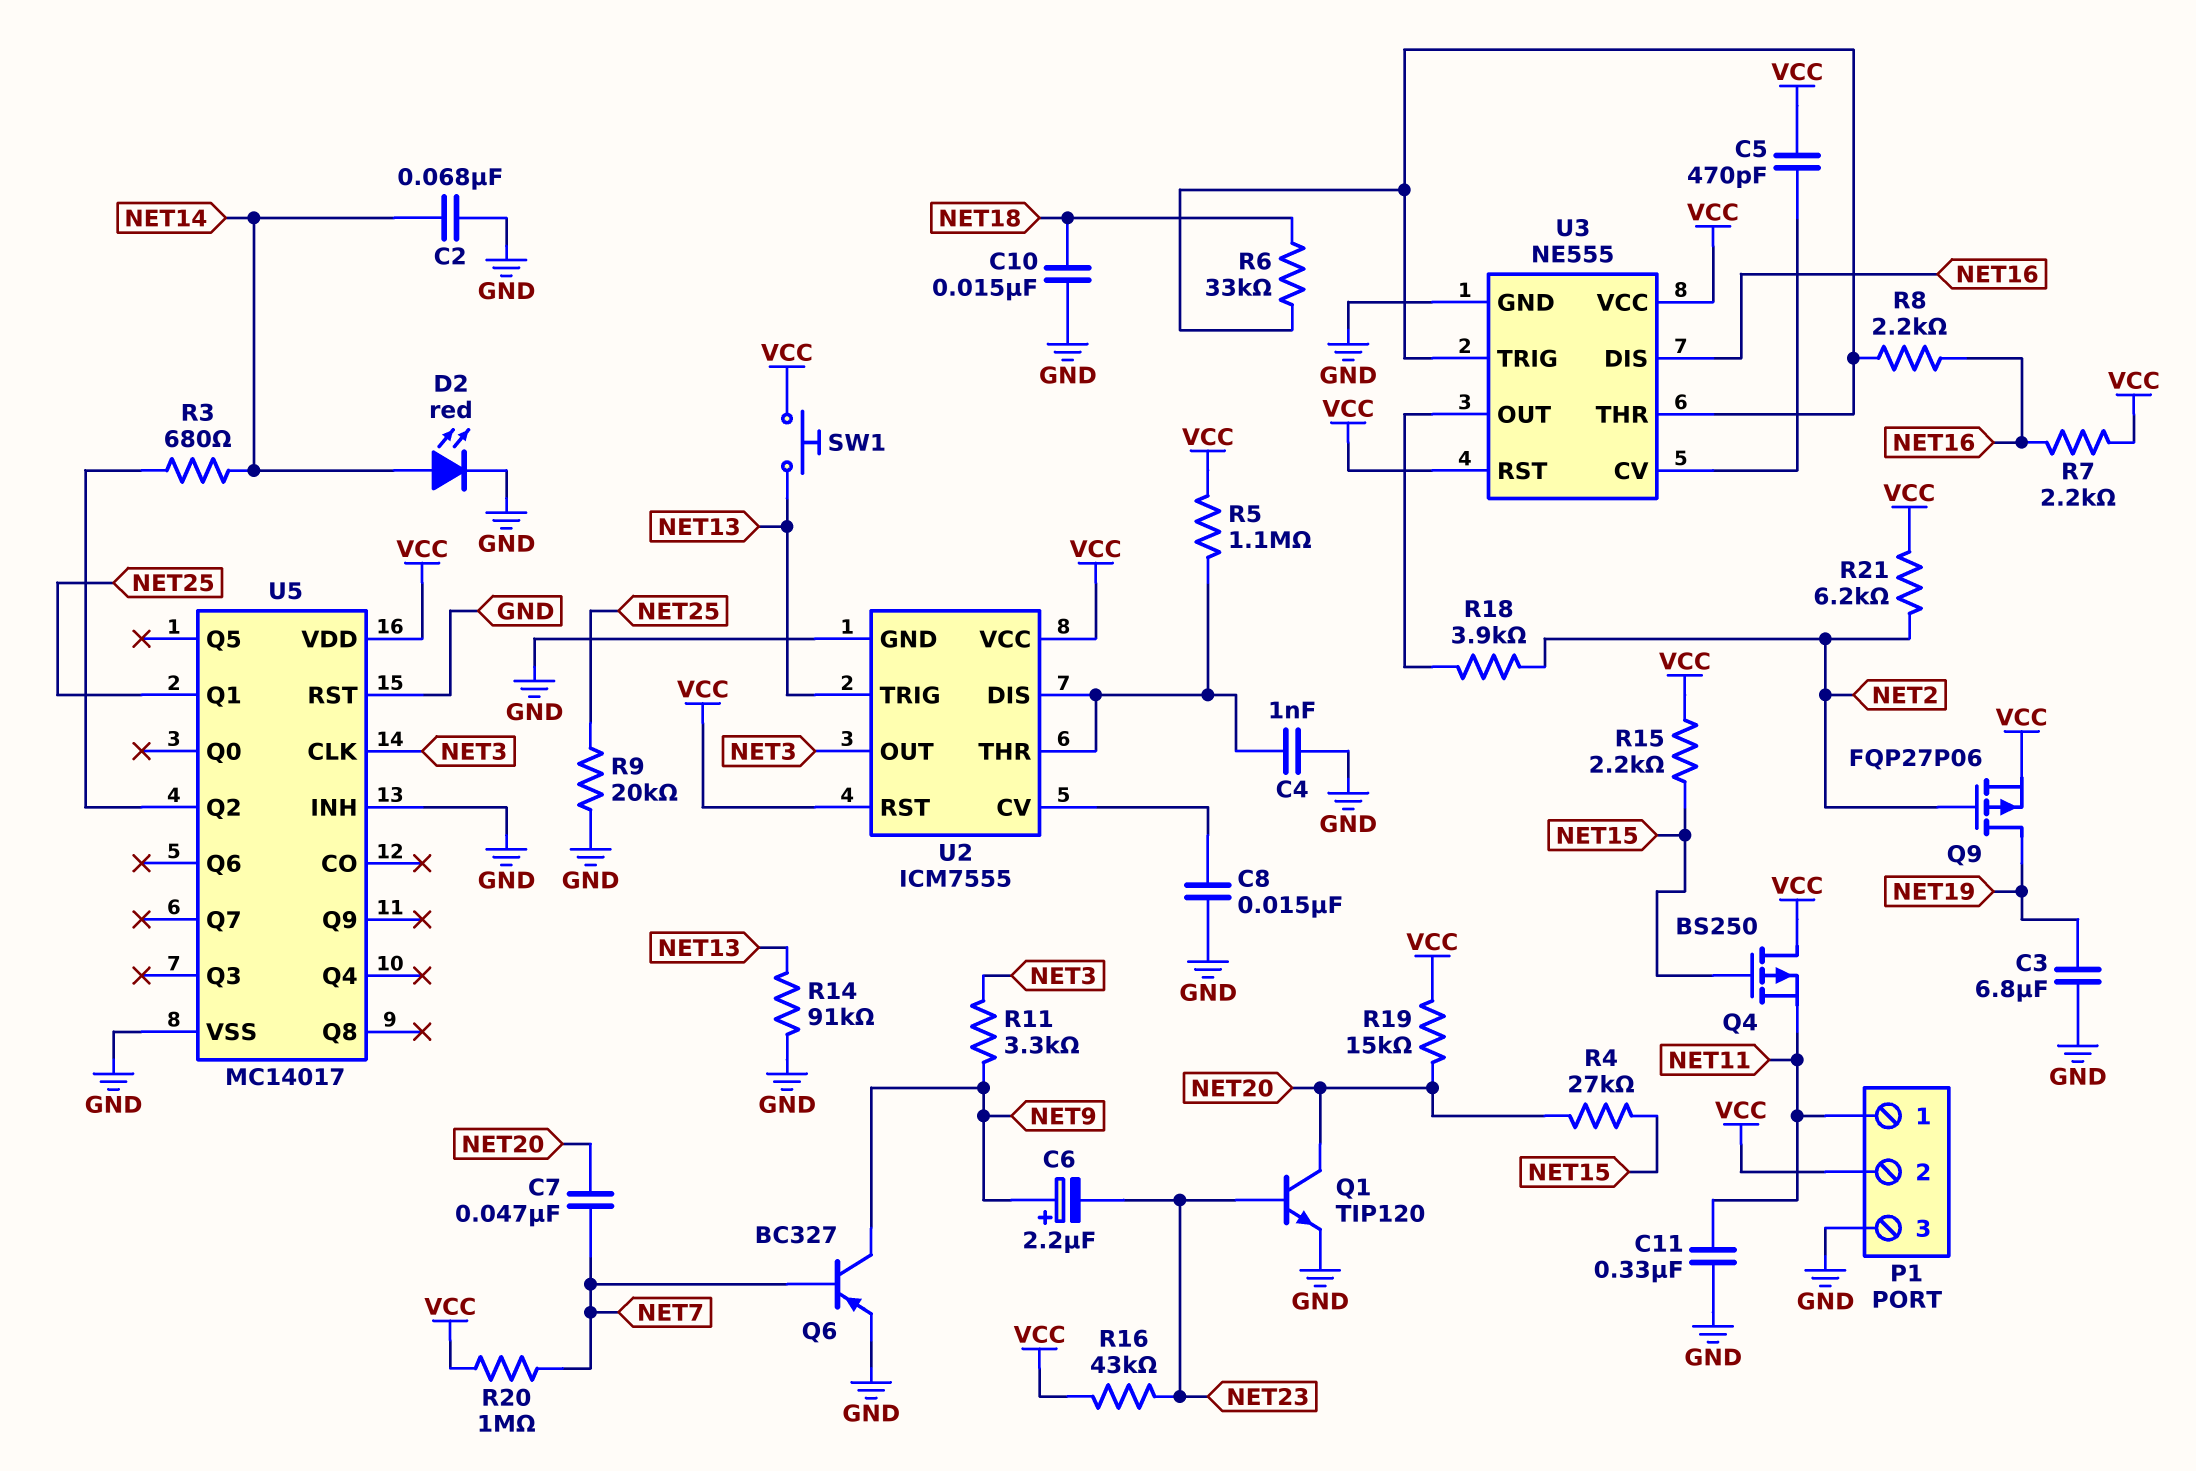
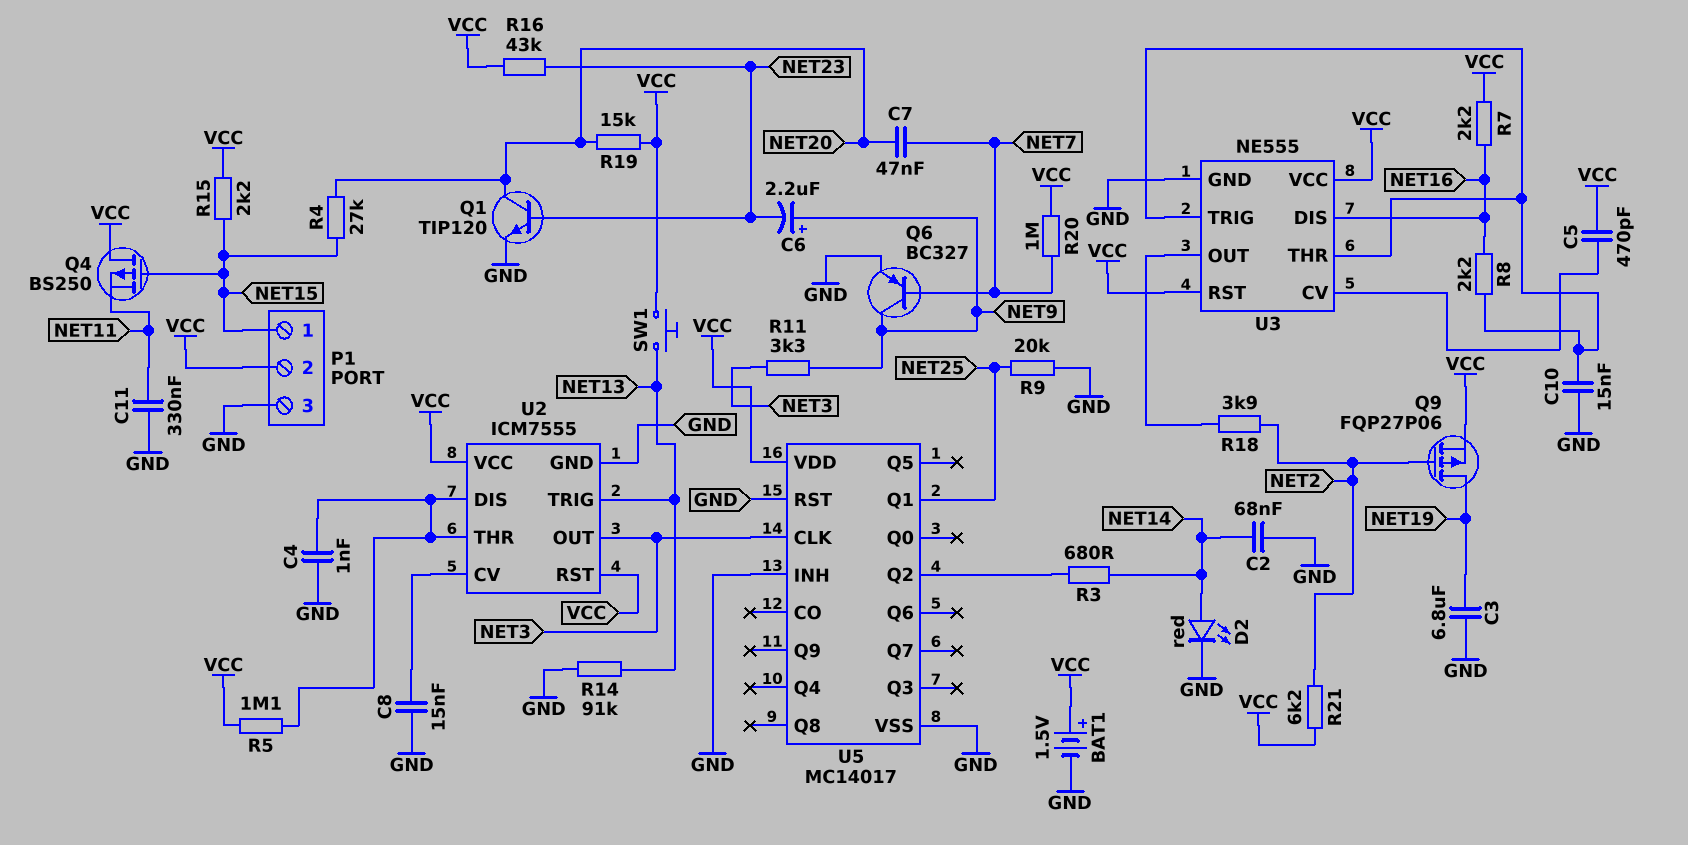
BAT1: none -> 1.5V (plus VCC, minus GND)
C10: 15nF (GND, NET18) -> 15nF (GND, U3/THR)
P1 pin 1: NET11 -> NET15
R6: 33k (NET18, U3/THR) -> none

